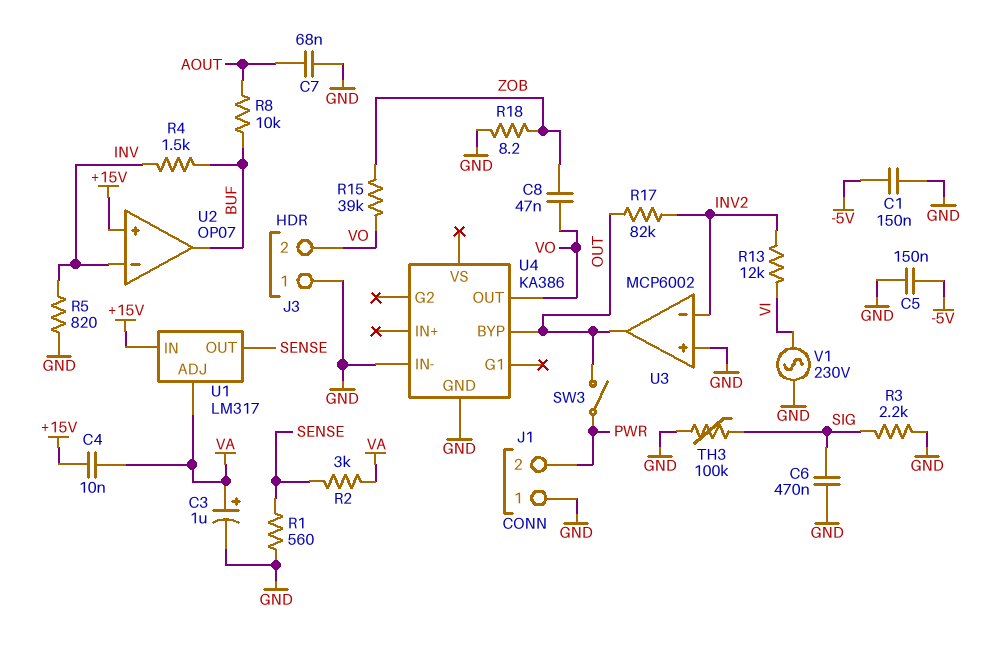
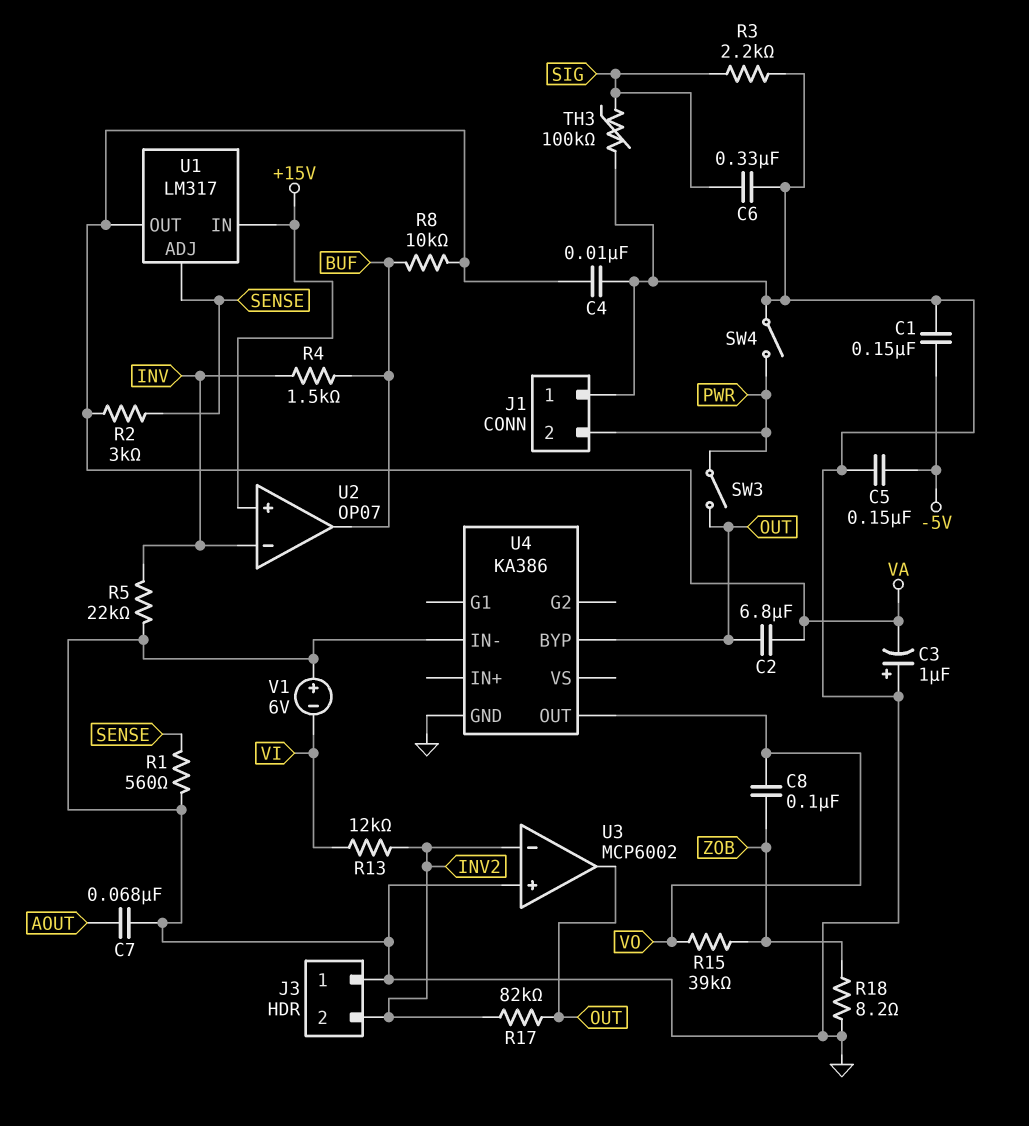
C2: none -> 6.8uF (OUT, VA)
C3: 1uF (plus VA, minus GND) -> 1uF (plus GND, minus VA)
C4: 10nF (+15V, VA) -> 10nF (GND, VA)
C6: 470nF (GND, SIG) -> 330nF (GND, SIG)
C8: 47nF (VO, ZOB) -> 100nF (VO, ZOB)
J3 pin 2: VO -> INV2
R5: 820 (GND, INV) -> 22k (GND, INV)
R8: 10k (AOUT, BUF) -> 10k (BUF, VA)
SW4: none -> switch (GND, PWR)
U1 pin ADJ: VA -> SENSE
U1 pin OUT: SENSE -> VA
V1: AC 230V (GND, VI) -> 6V (plus GND, minus VI)

